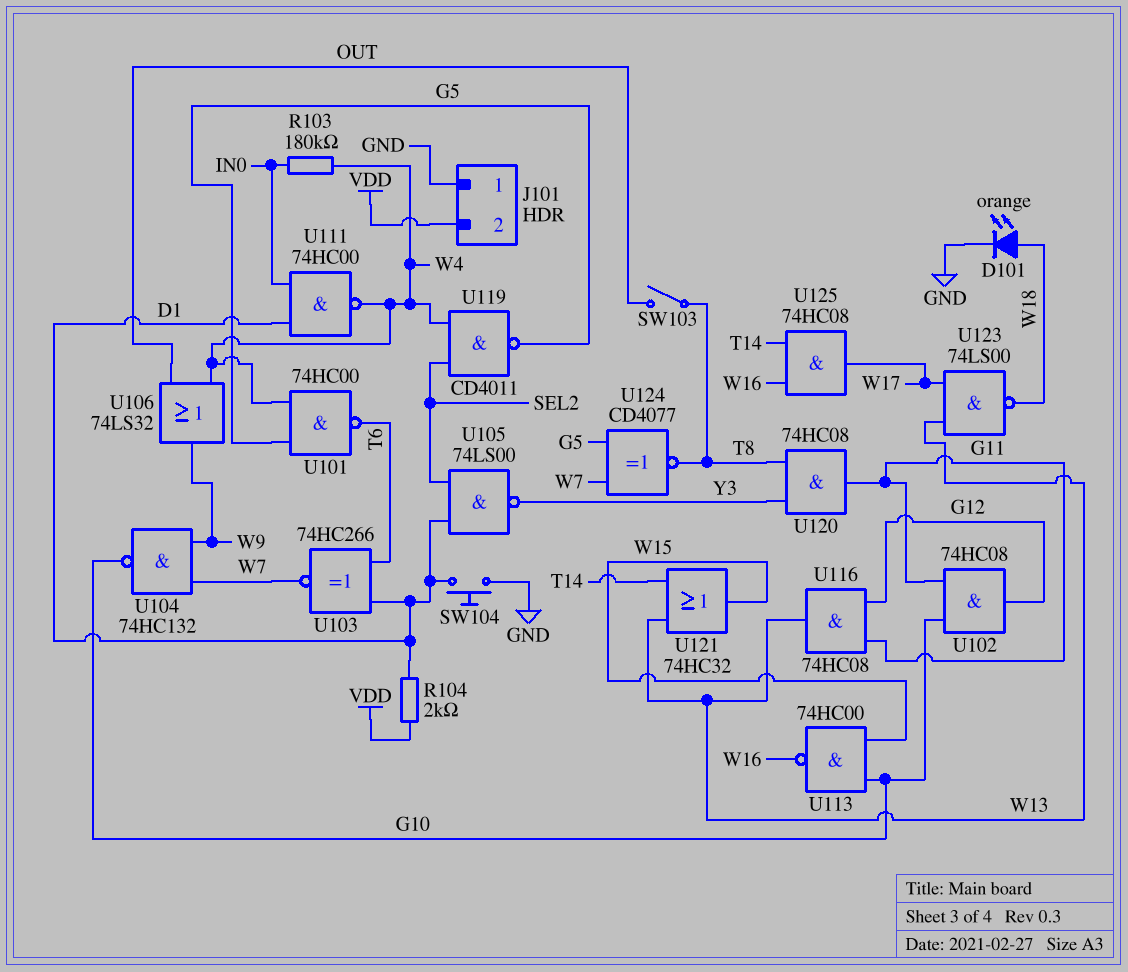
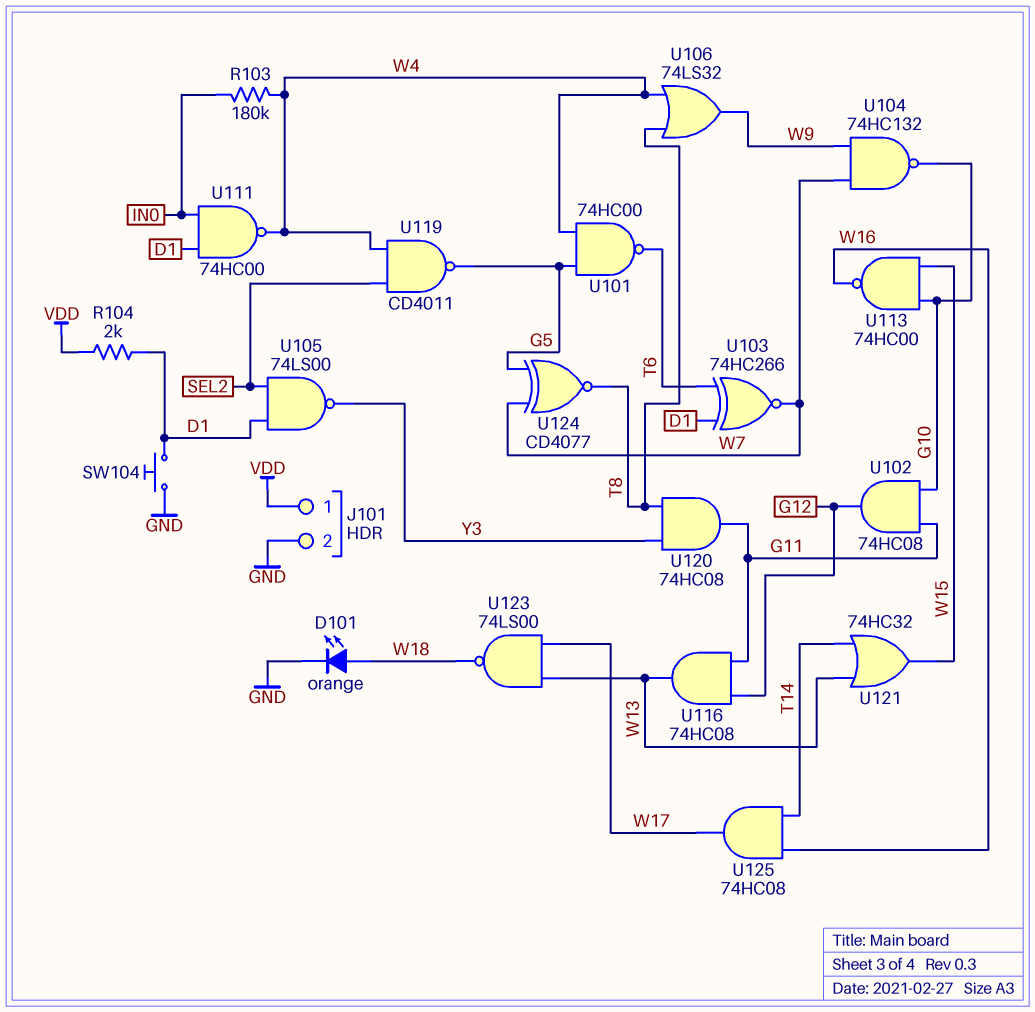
J101 pin 1: GND -> VDD
J101 pin 2: VDD -> GND
SW103: switch (OUT, T8) -> none
U106: OR 74LS32 (in OUT, in W4, out W9) -> OR 74LS32 (in T8, in W4, out W9)

